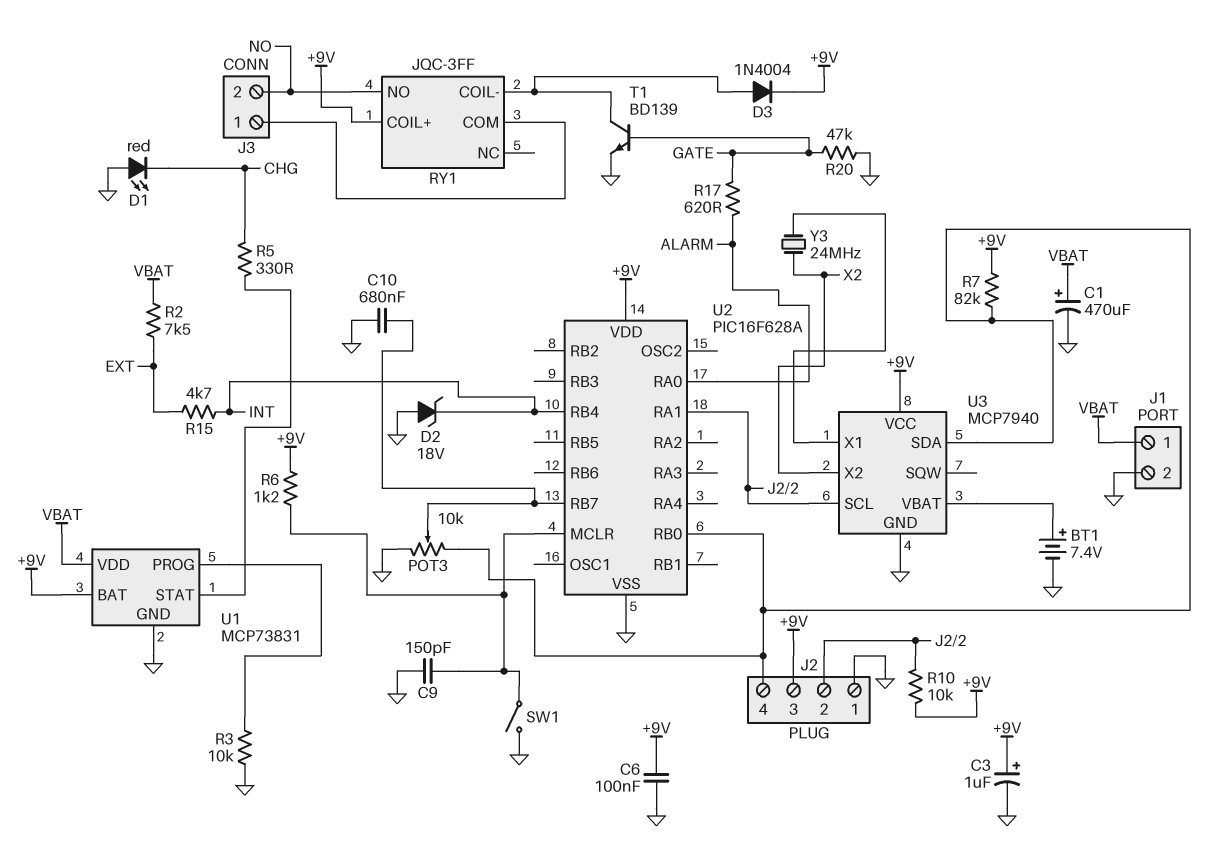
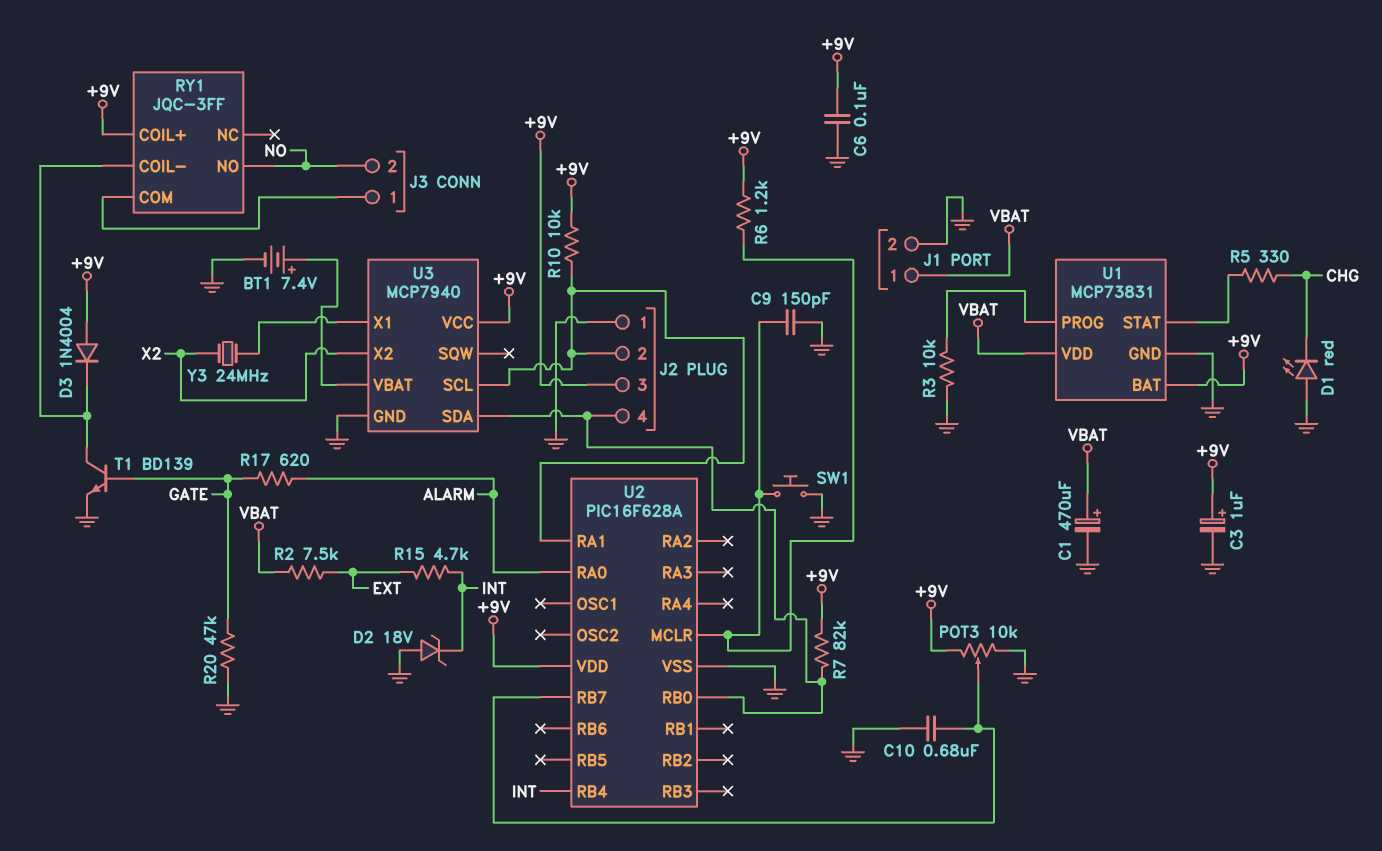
D3: diode 1N4004 (A RY1/COIL-, K +9V) -> diode 1N4004 (A +9V, K RY1/COIL-)
POT3: 10k (GND, J2/4, wiper U2/RB7) -> 10k (+9V, GND, wiper U2/RB7)
SW1: switch (GND, U2/MCLR) -> button (GND, U2/MCLR)

